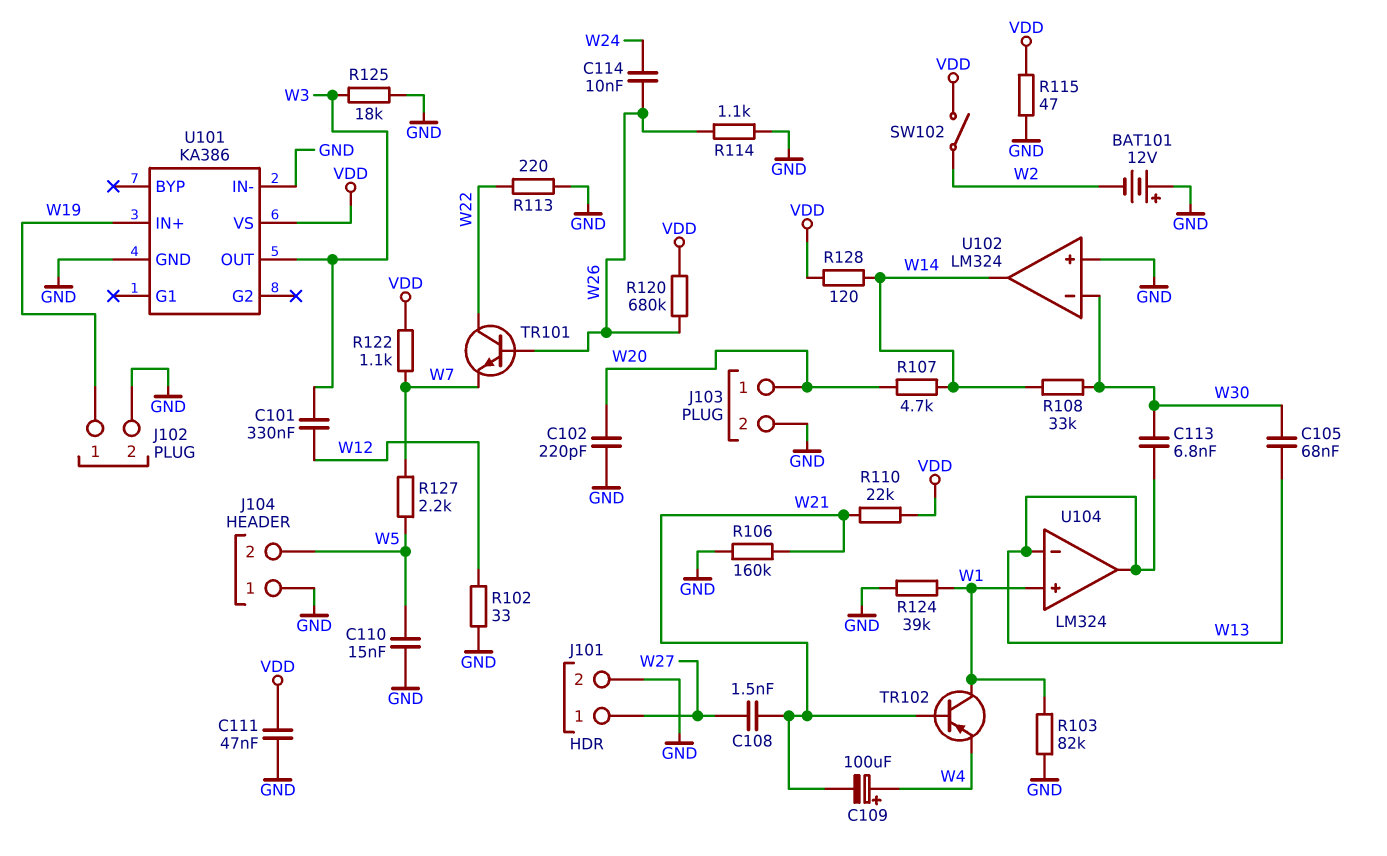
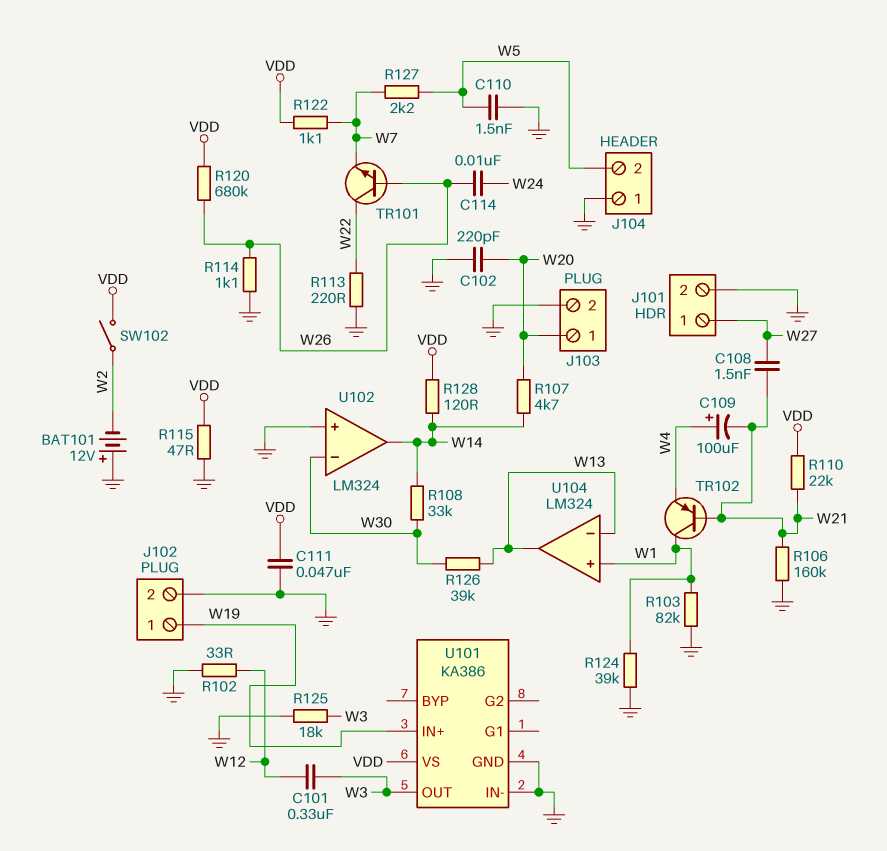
C105: 68nF (W13, W30) -> none
C110: 15nF (GND, W5) -> 1.5nF (GND, W5)
C113: 6.8nF (W13, W30) -> none
R126: none -> 39k (W13, W30)

